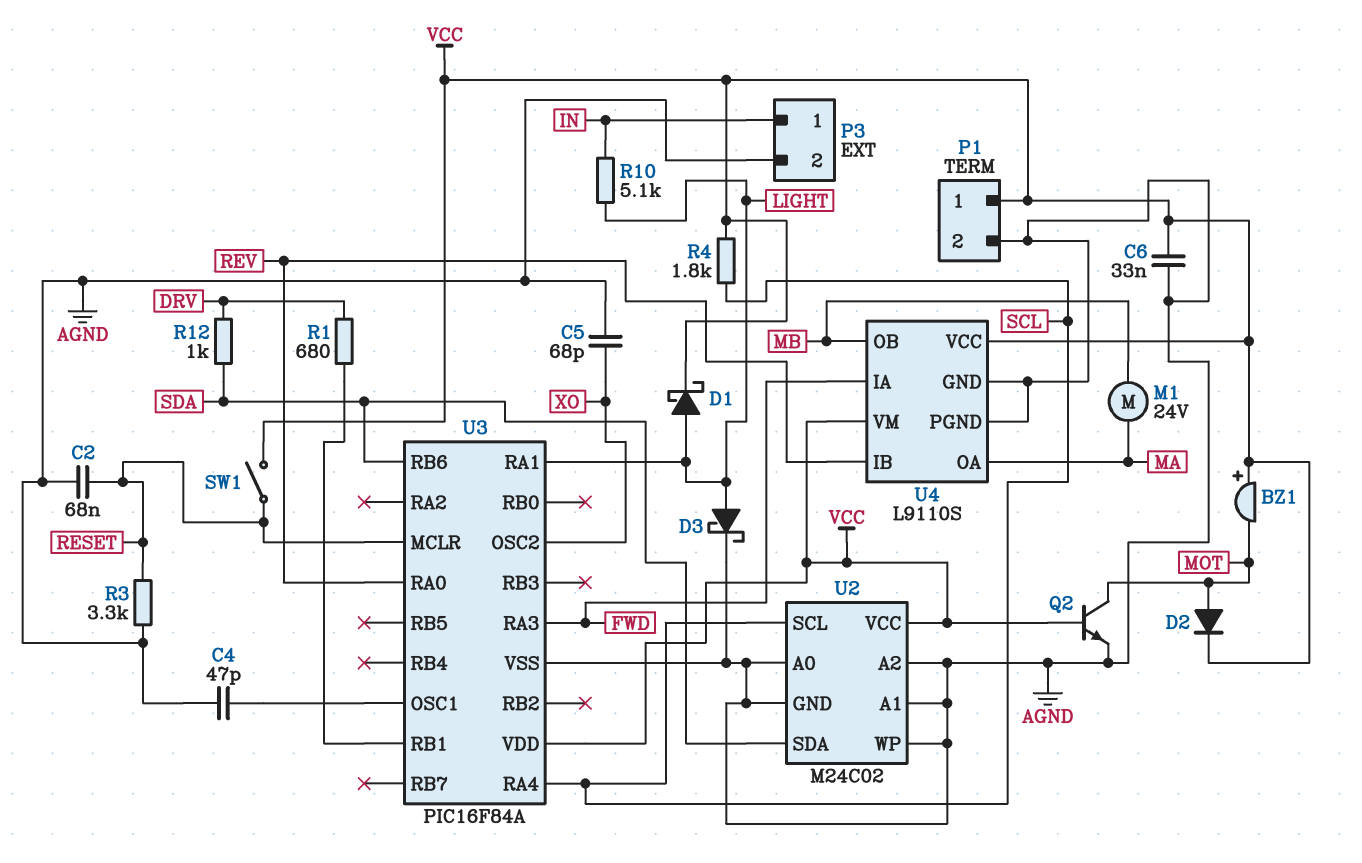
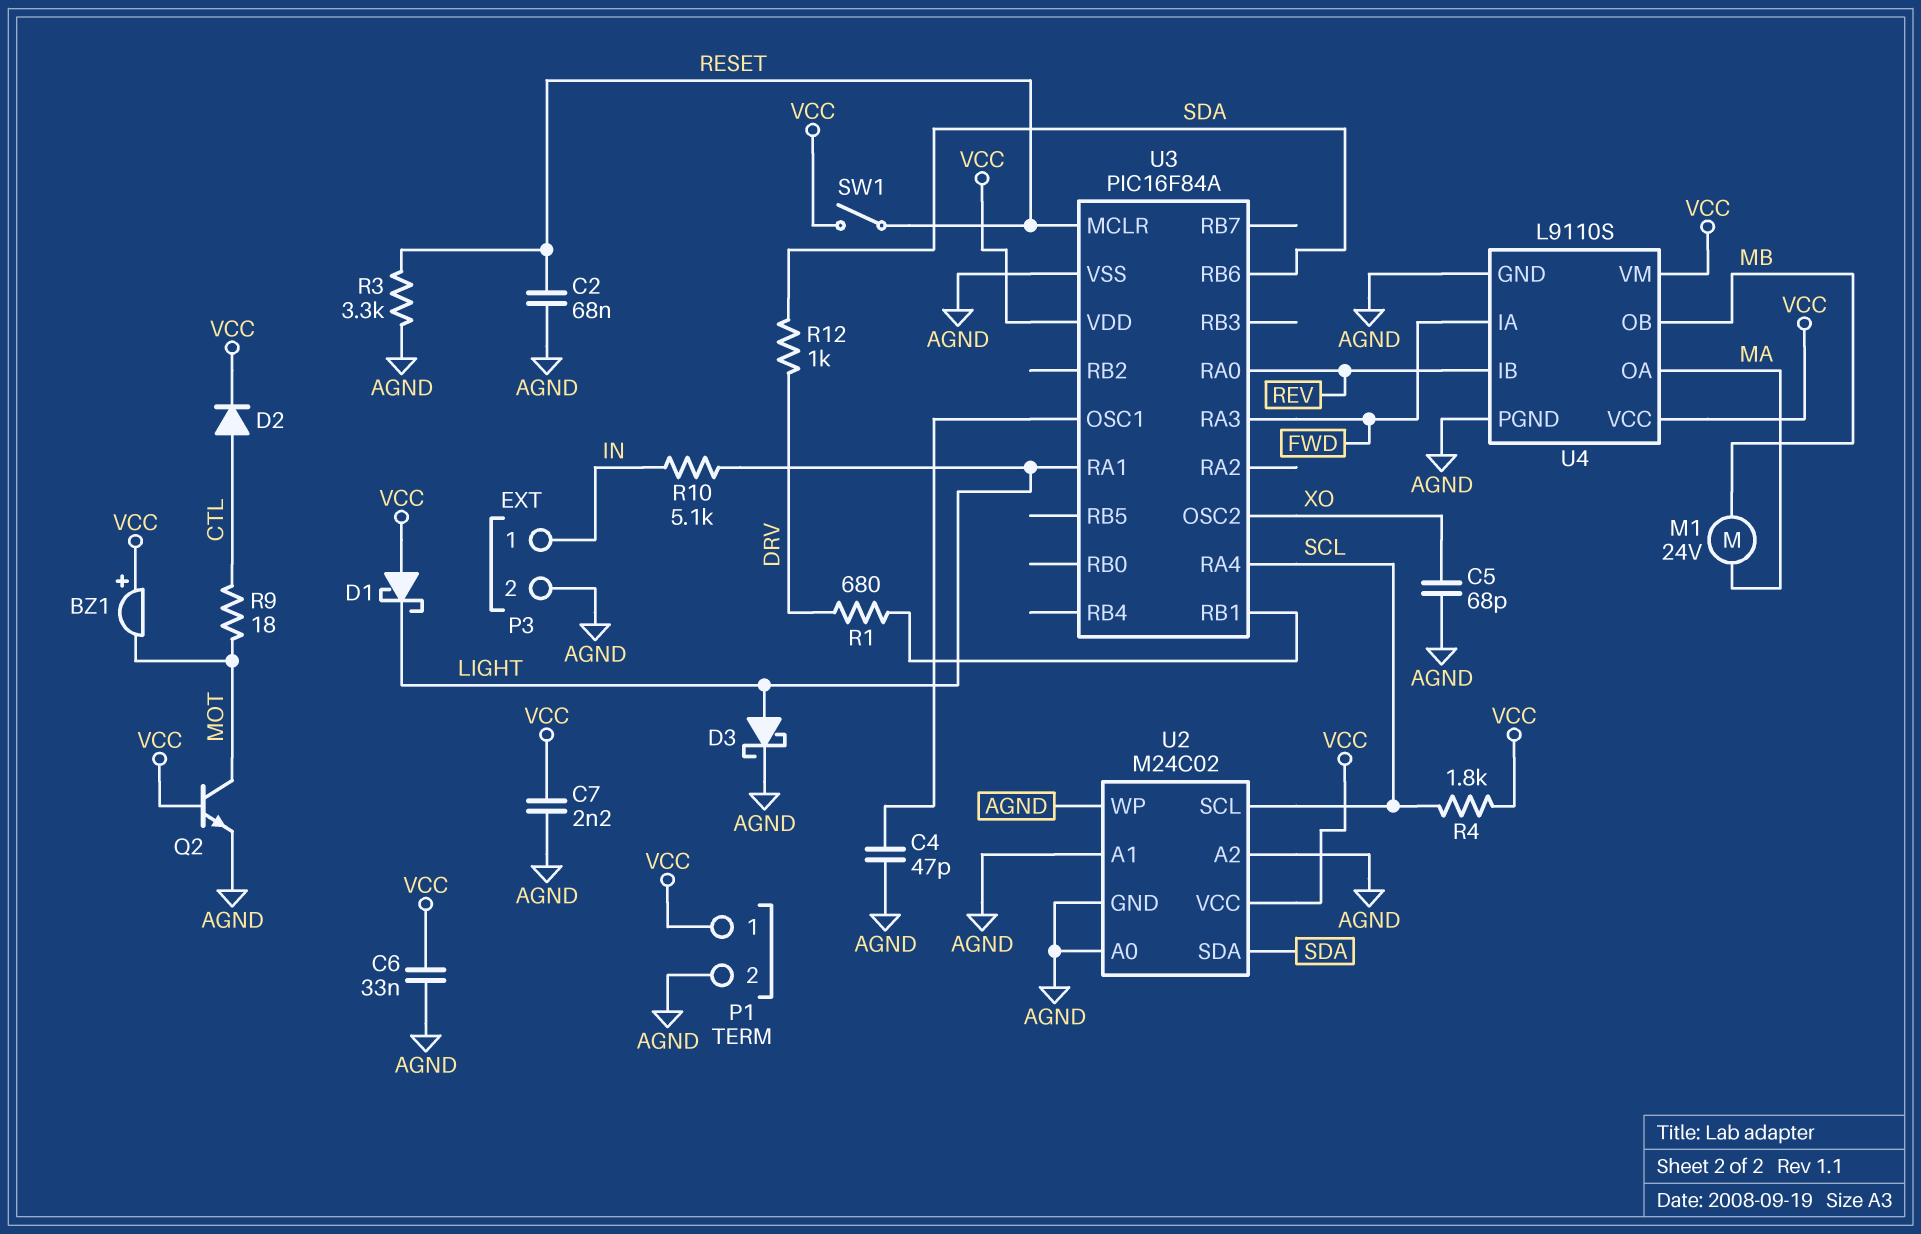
C7: none -> 2.2nF (AGND, VCC)
D1: schottky (A LIGHT, K VCC) -> schottky (A VCC, K LIGHT)
D2: diode (A MOT, K VCC) -> diode (A CTL, K VCC)
R9: none -> 18 (CTL, MOT)

